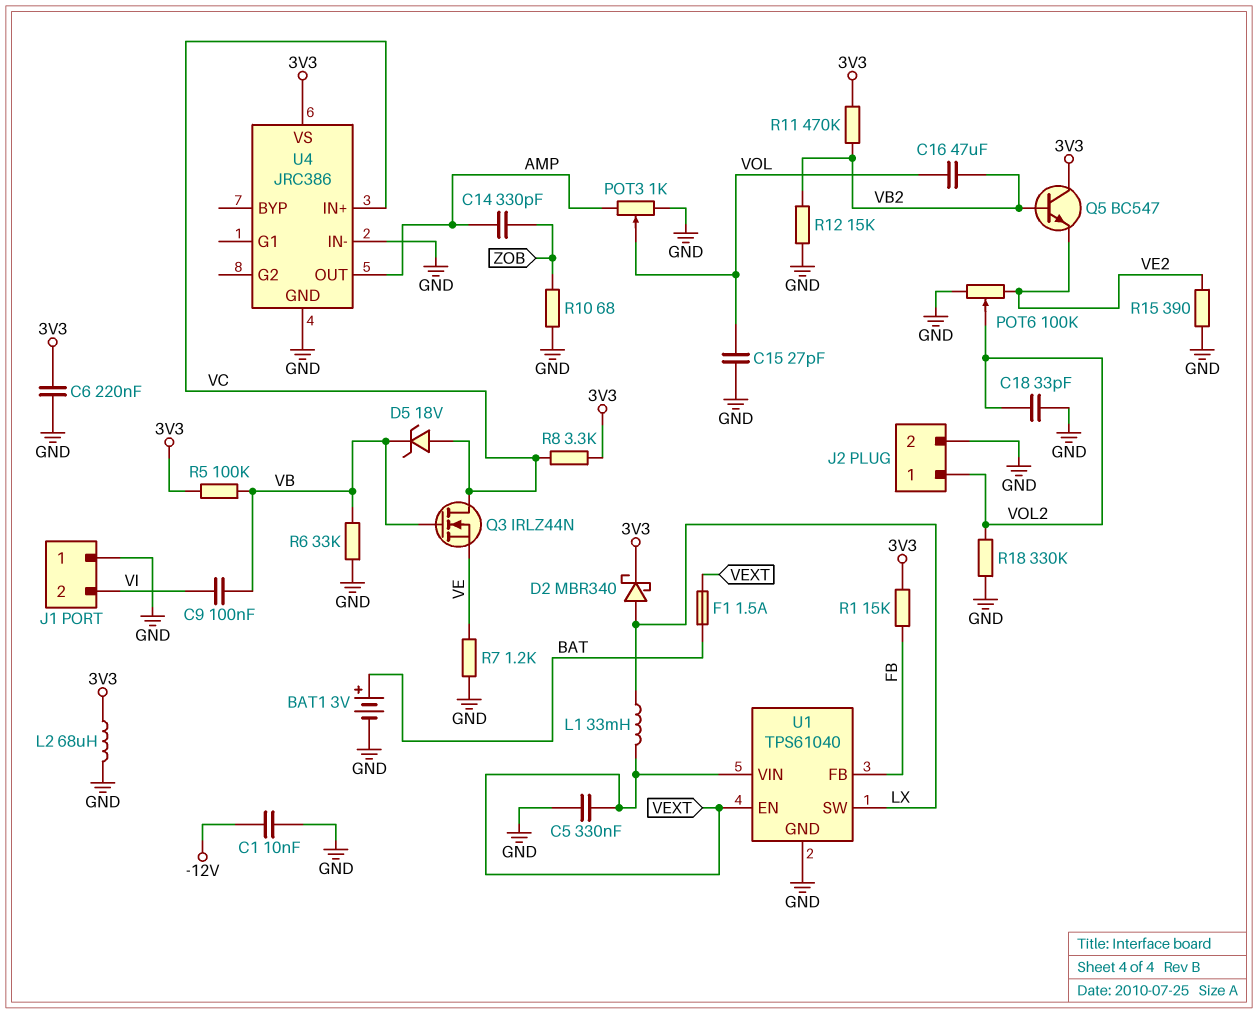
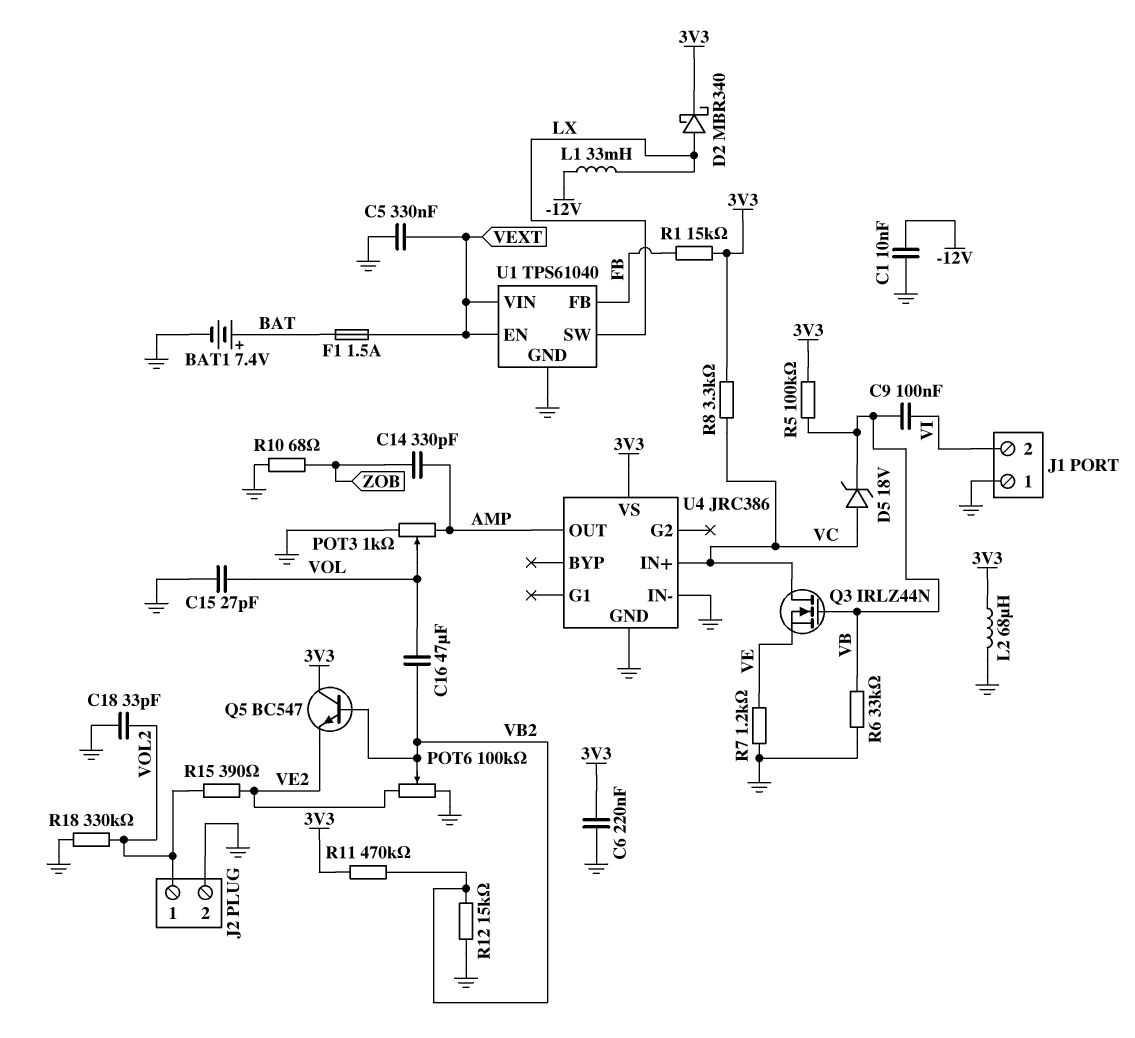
BAT1: 3V (plus BAT, minus GND) -> 7.4V (plus BAT, minus GND)
L1: 33mH (LX, VEXT) -> 33mH (-12V, LX)
POT6: 100k (GND, VE2, wiper VOL2) -> 100k (GND, VE2, wiper VB2)
R15: 390 (GND, VE2) -> 390 (VE2, VOL2)

